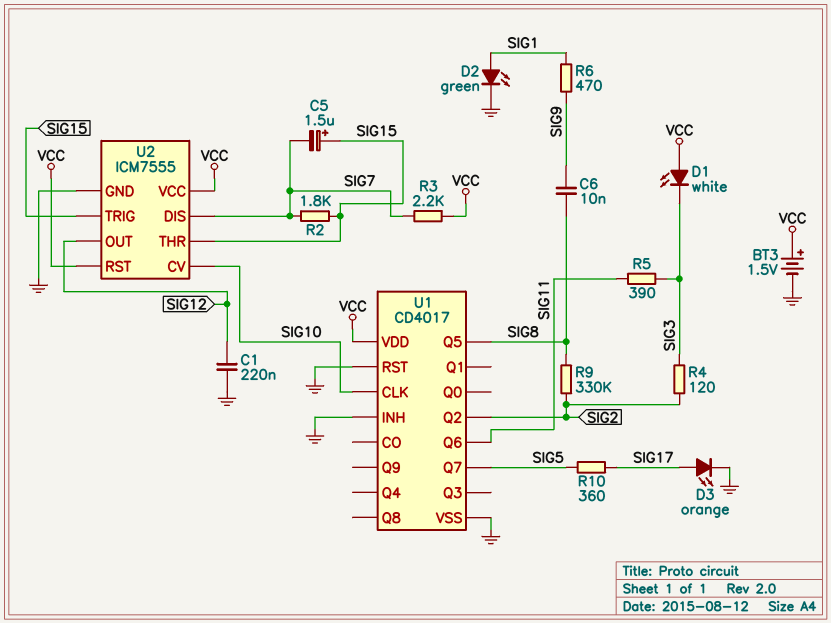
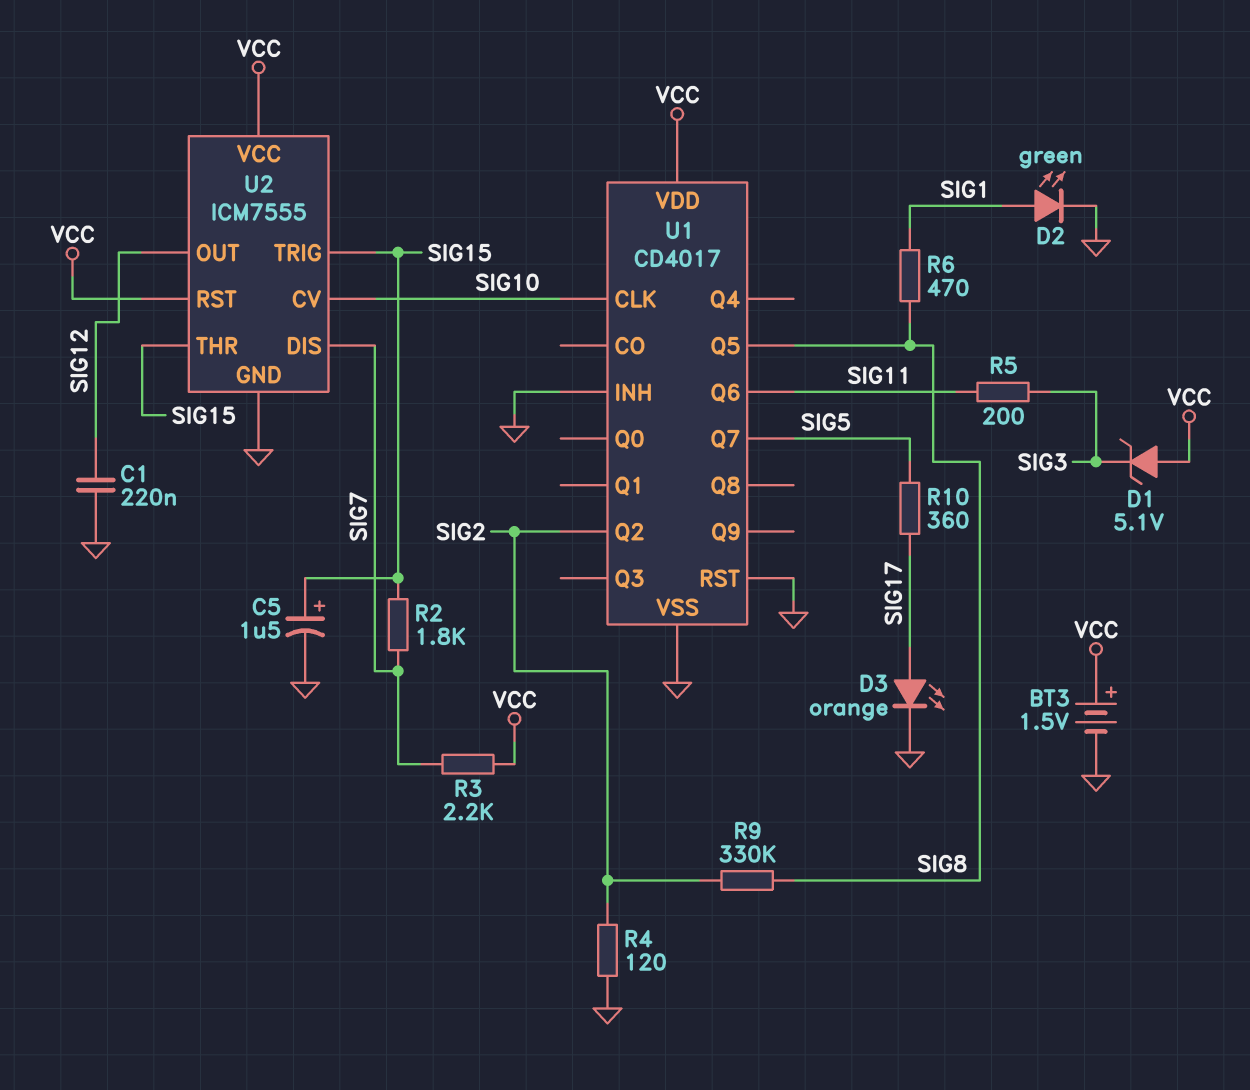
C5: 1.5uF (plus SIG15, minus SIG7) -> 1.5uF (plus SIG15, minus GND)
C6: 10nF (SIG8, SIG9) -> none
D1: LED white (A VCC, K SIG3) -> zener 5.1V (A VCC, K SIG3)
R4: 120 (SIG2, SIG3) -> 120 (GND, SIG2)
R5: 390 (SIG3, SIG11) -> 200 (SIG3, SIG11)
R6: 470 (SIG1, SIG9) -> 470 (SIG1, SIG8)

